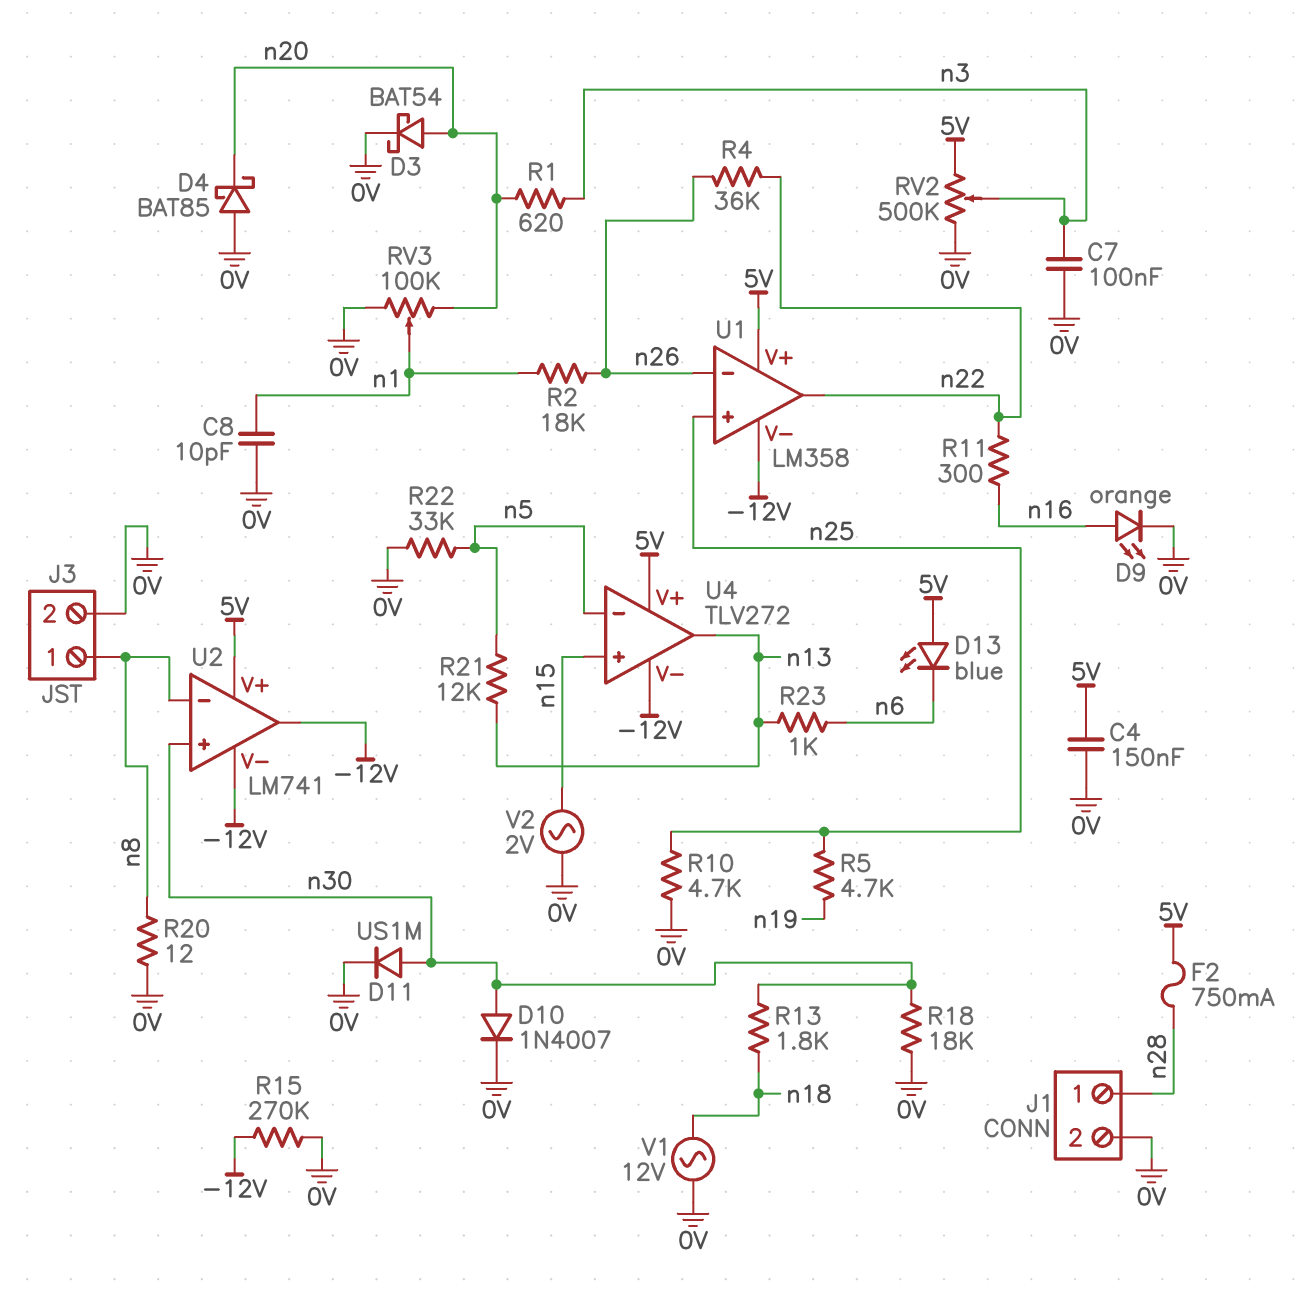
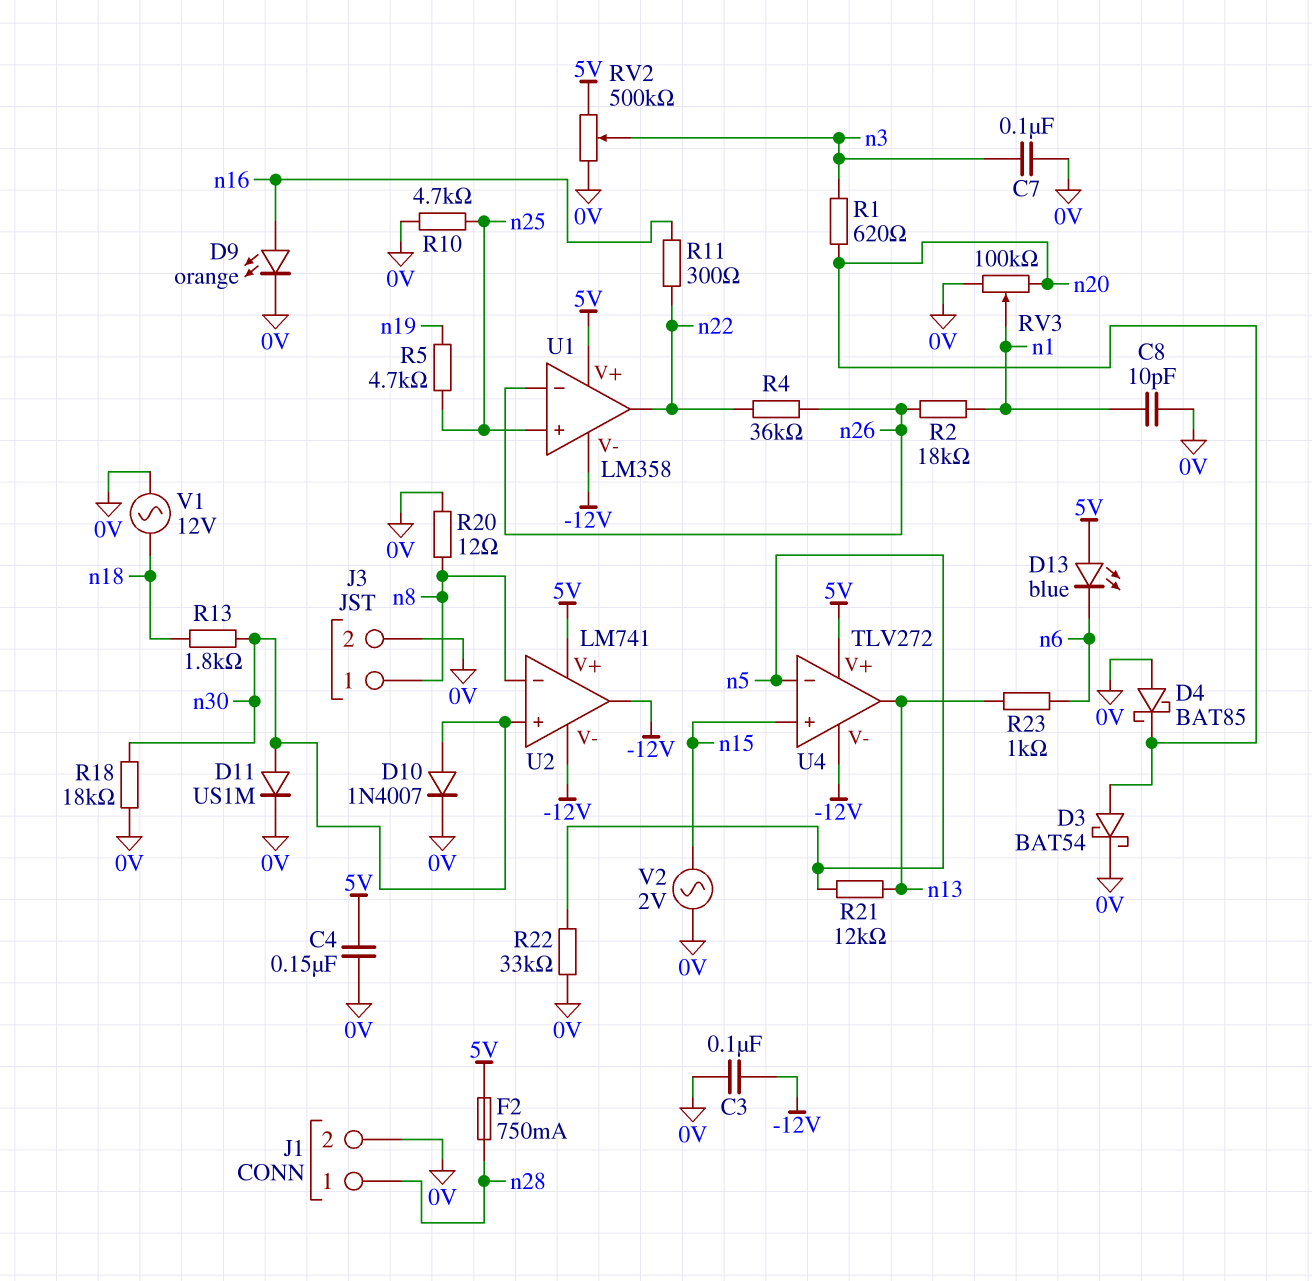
C3: none -> 100nF (-12V, 0V)
R15: 270k (-12V, 0V) -> none

